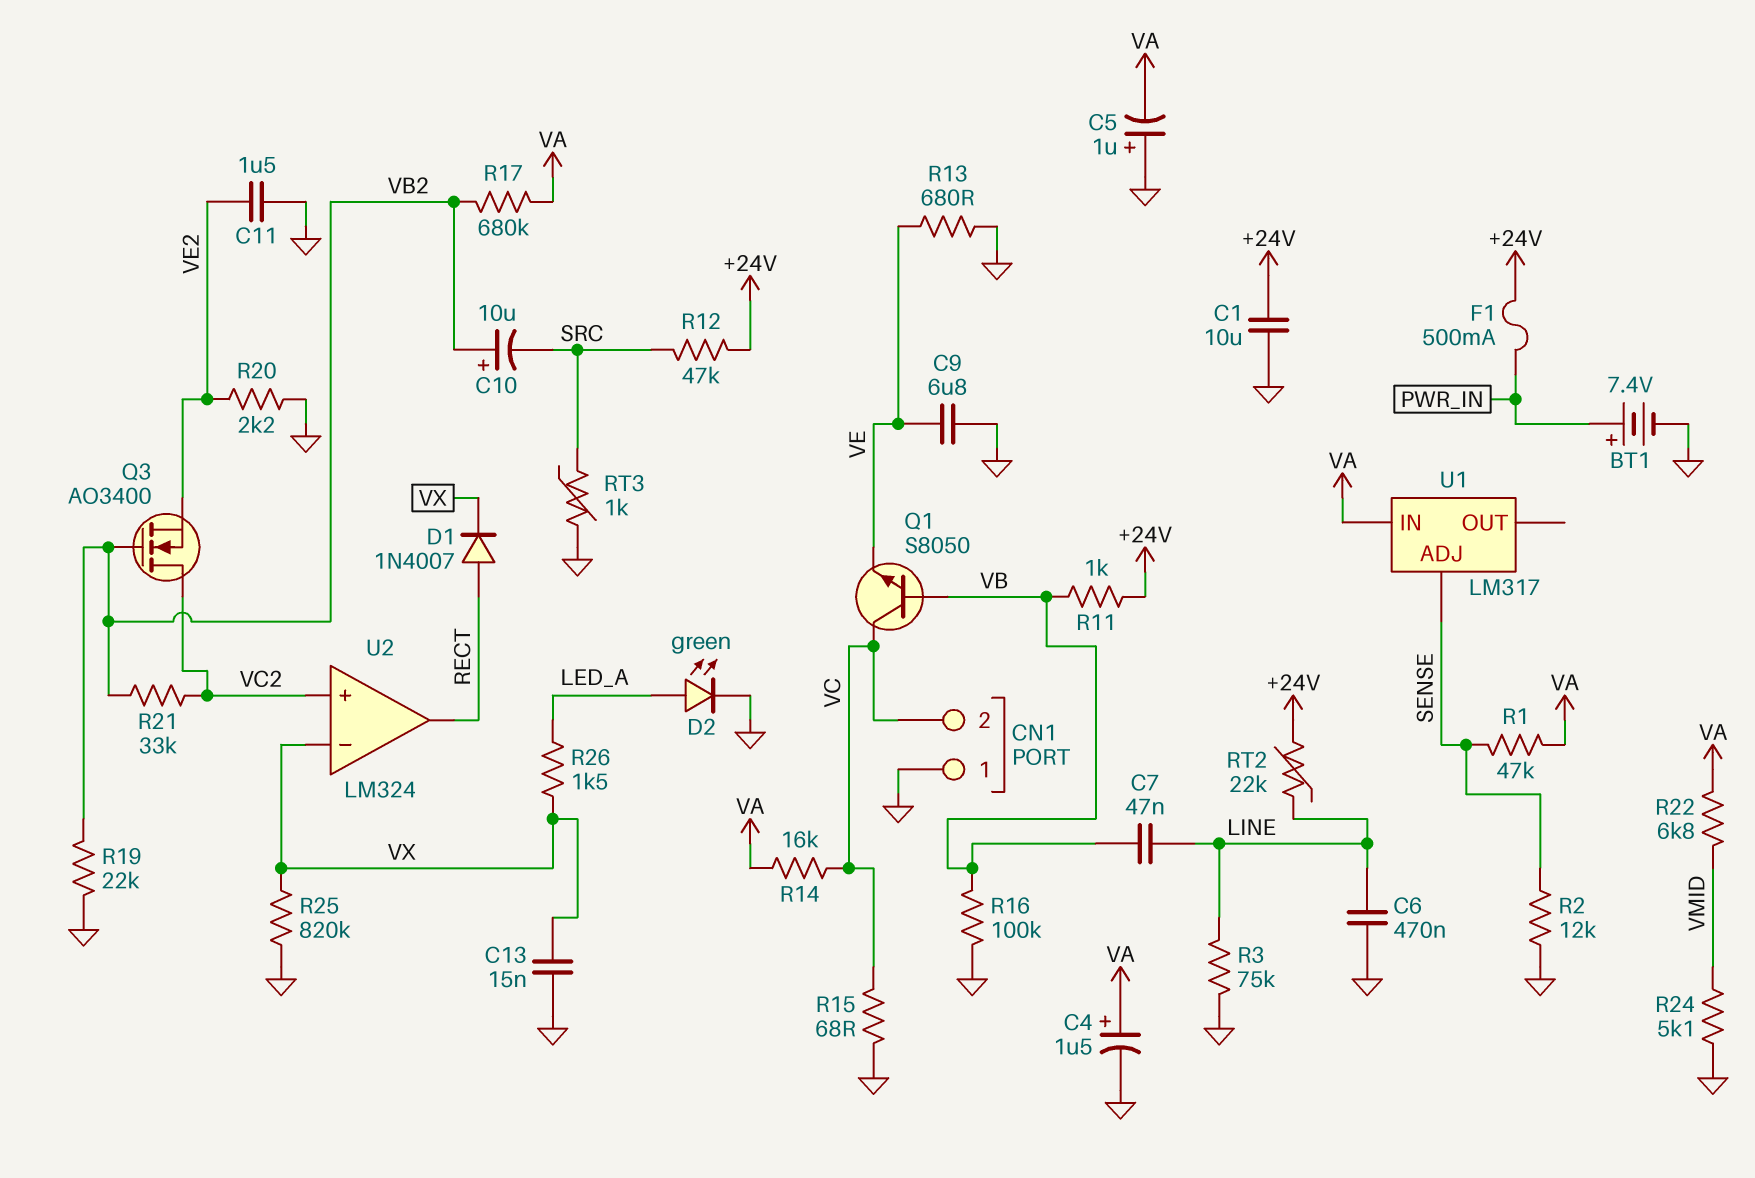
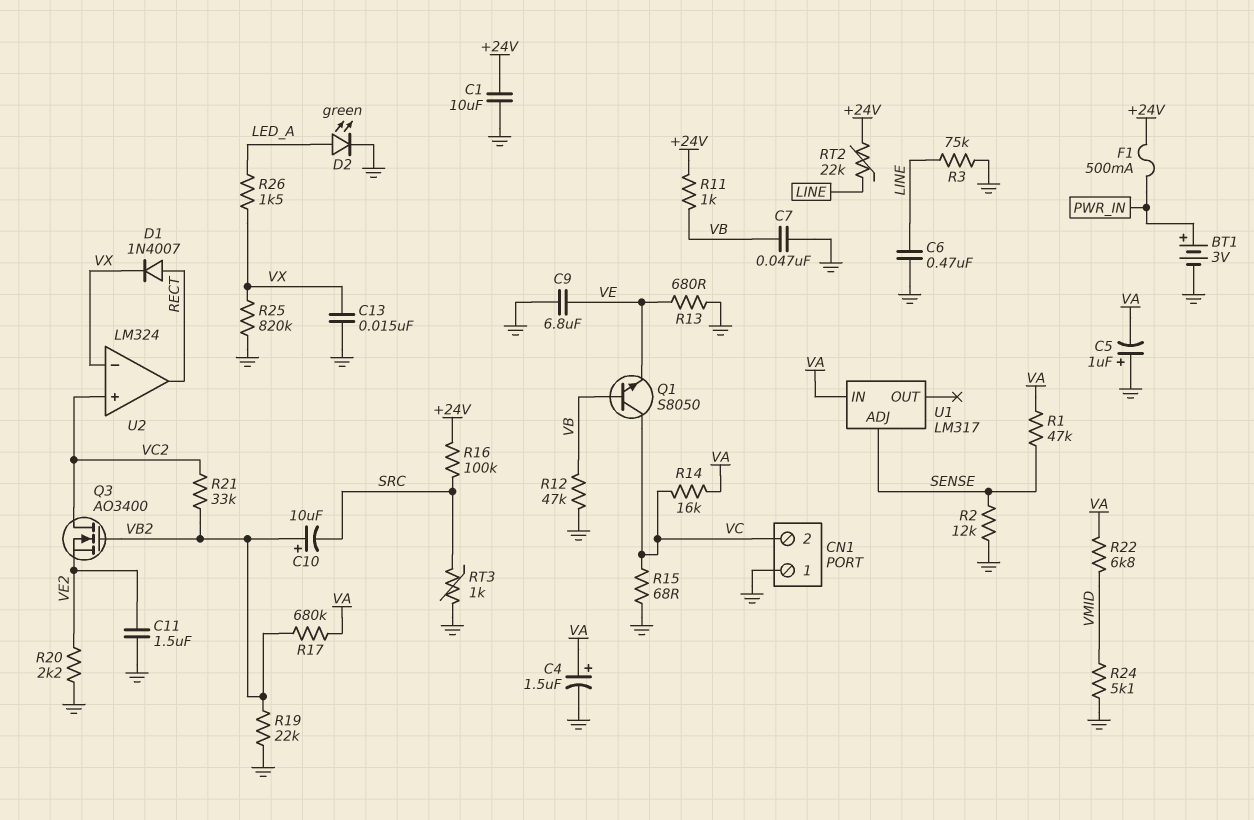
BT1: 7.4V (plus PWR_IN, minus GND) -> 3V (plus PWR_IN, minus GND)
C7: 47nF (LINE, VB) -> 47nF (GND, VB)
R12: 47k (+24V, SRC) -> 47k (GND, VB)
R16: 100k (GND, VB) -> 100k (+24V, SRC)

